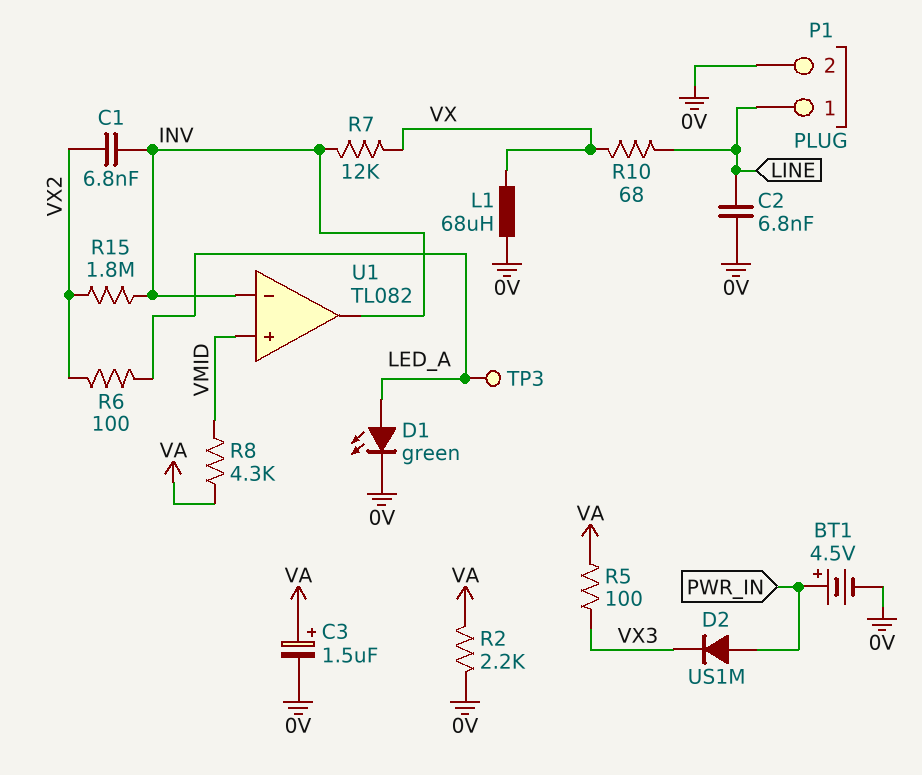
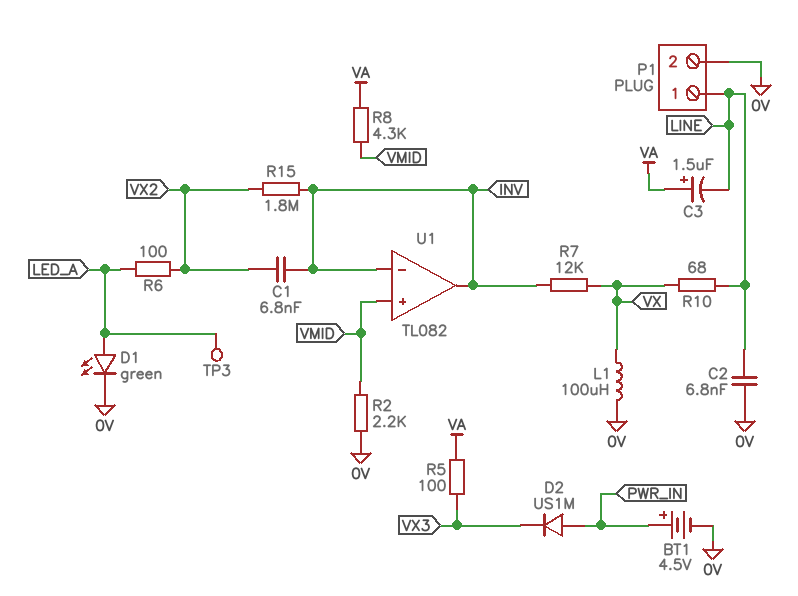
C3: 1.5uF (plus VA, minus 0V) -> 1.5uF (plus VA, minus LINE)
L1: 68uH (0V, VX) -> 100uH (0V, VX)
R2: 2.2k (0V, VA) -> 2.2k (0V, VMID)

